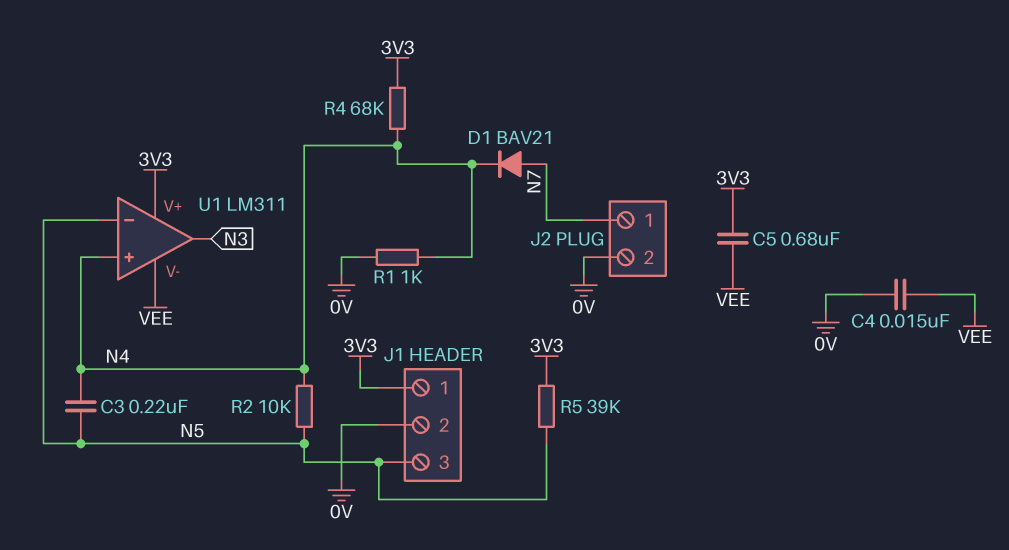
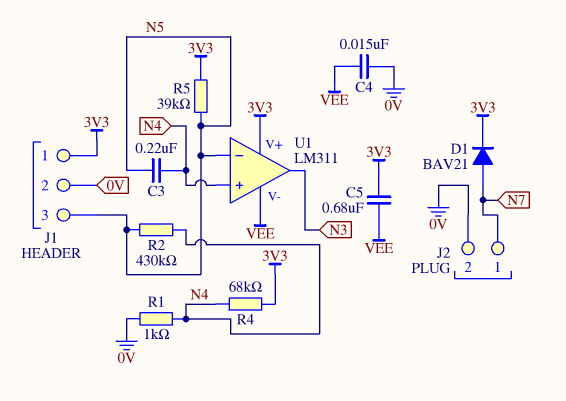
D1: diode BAV21 (A N7, K N4) -> diode BAV21 (A N7, K 3V3)
R2: 10k (N4, N5) -> 430k (N4, N5)

